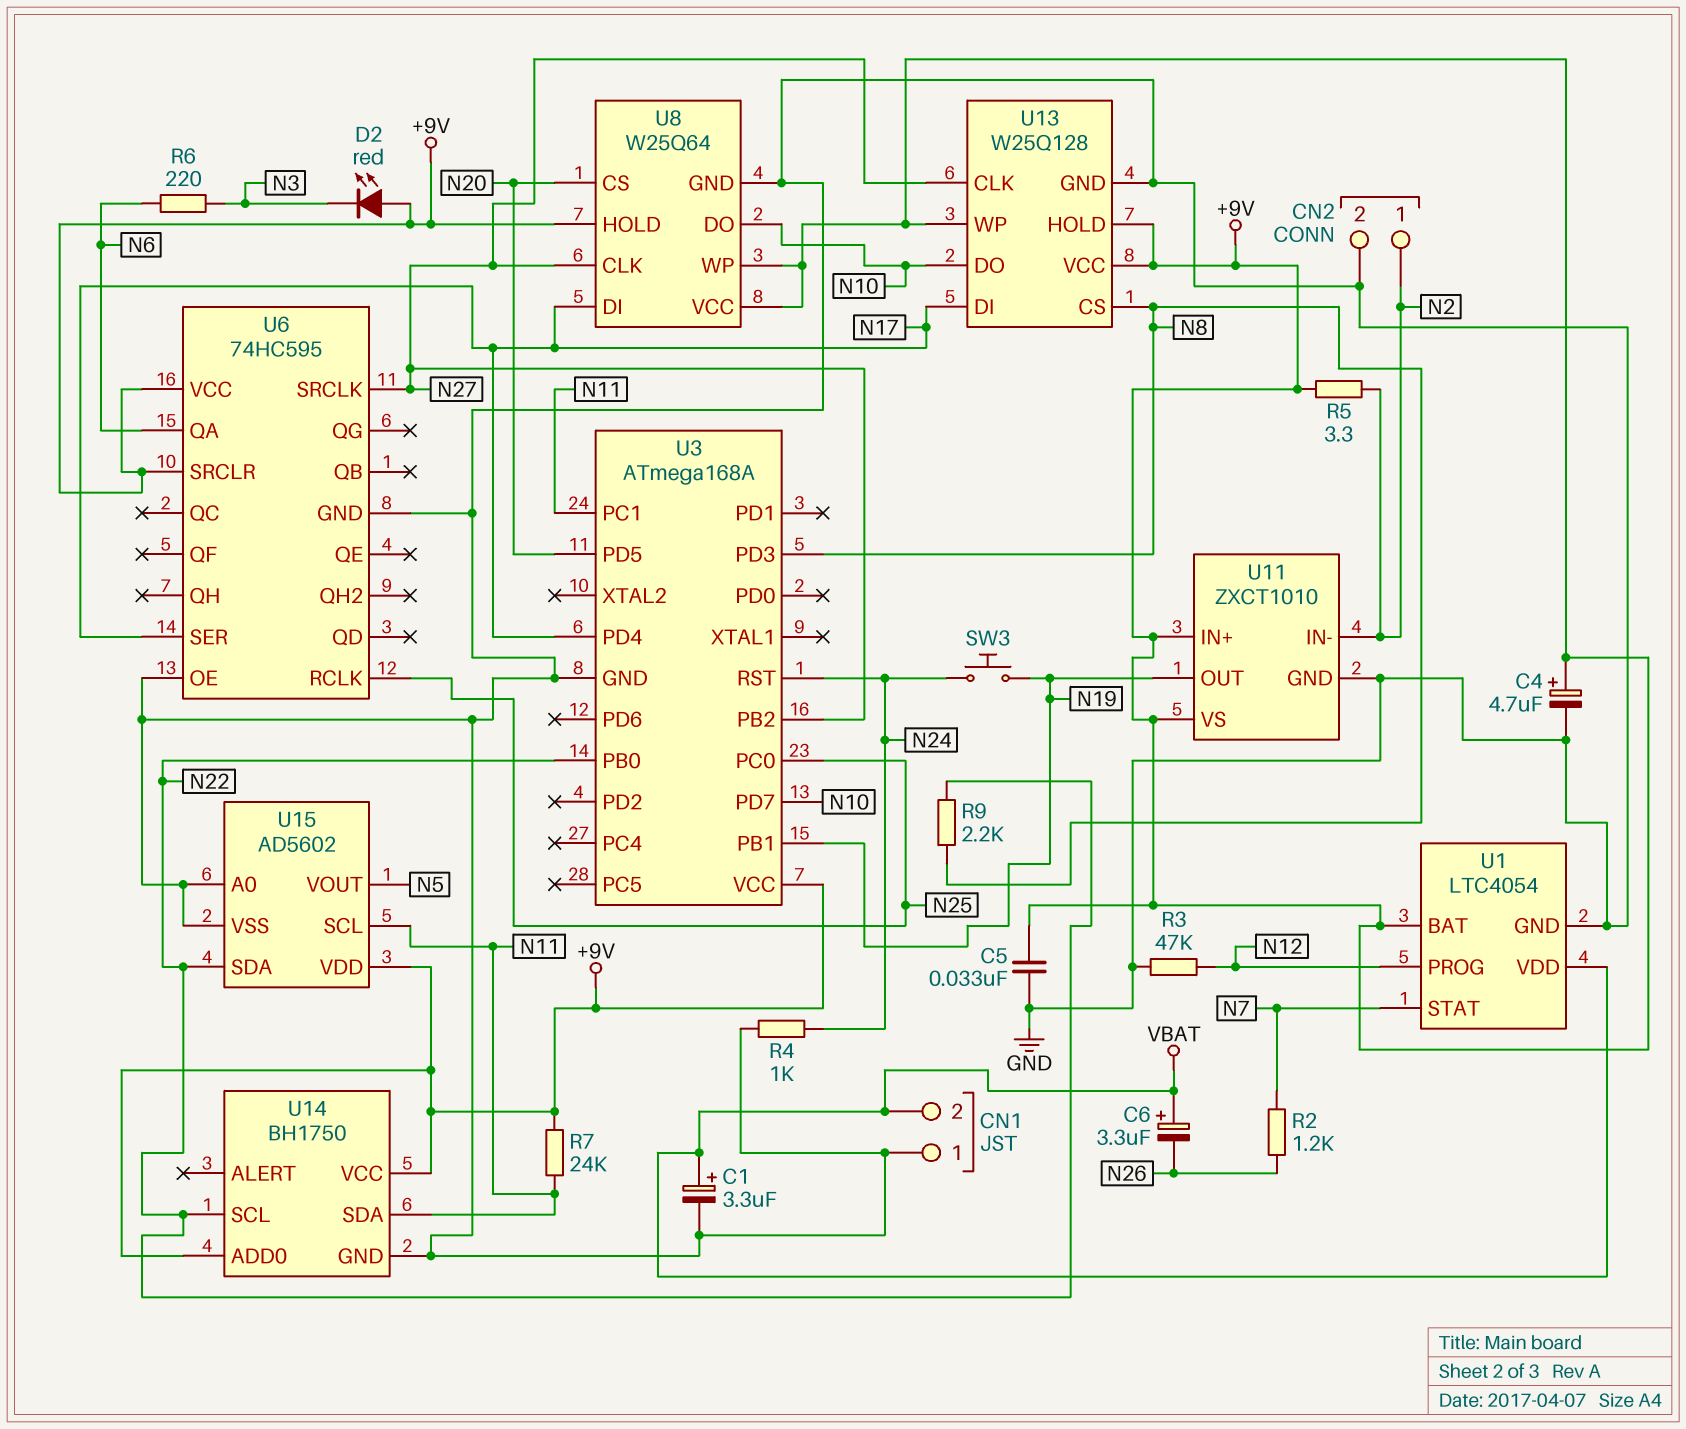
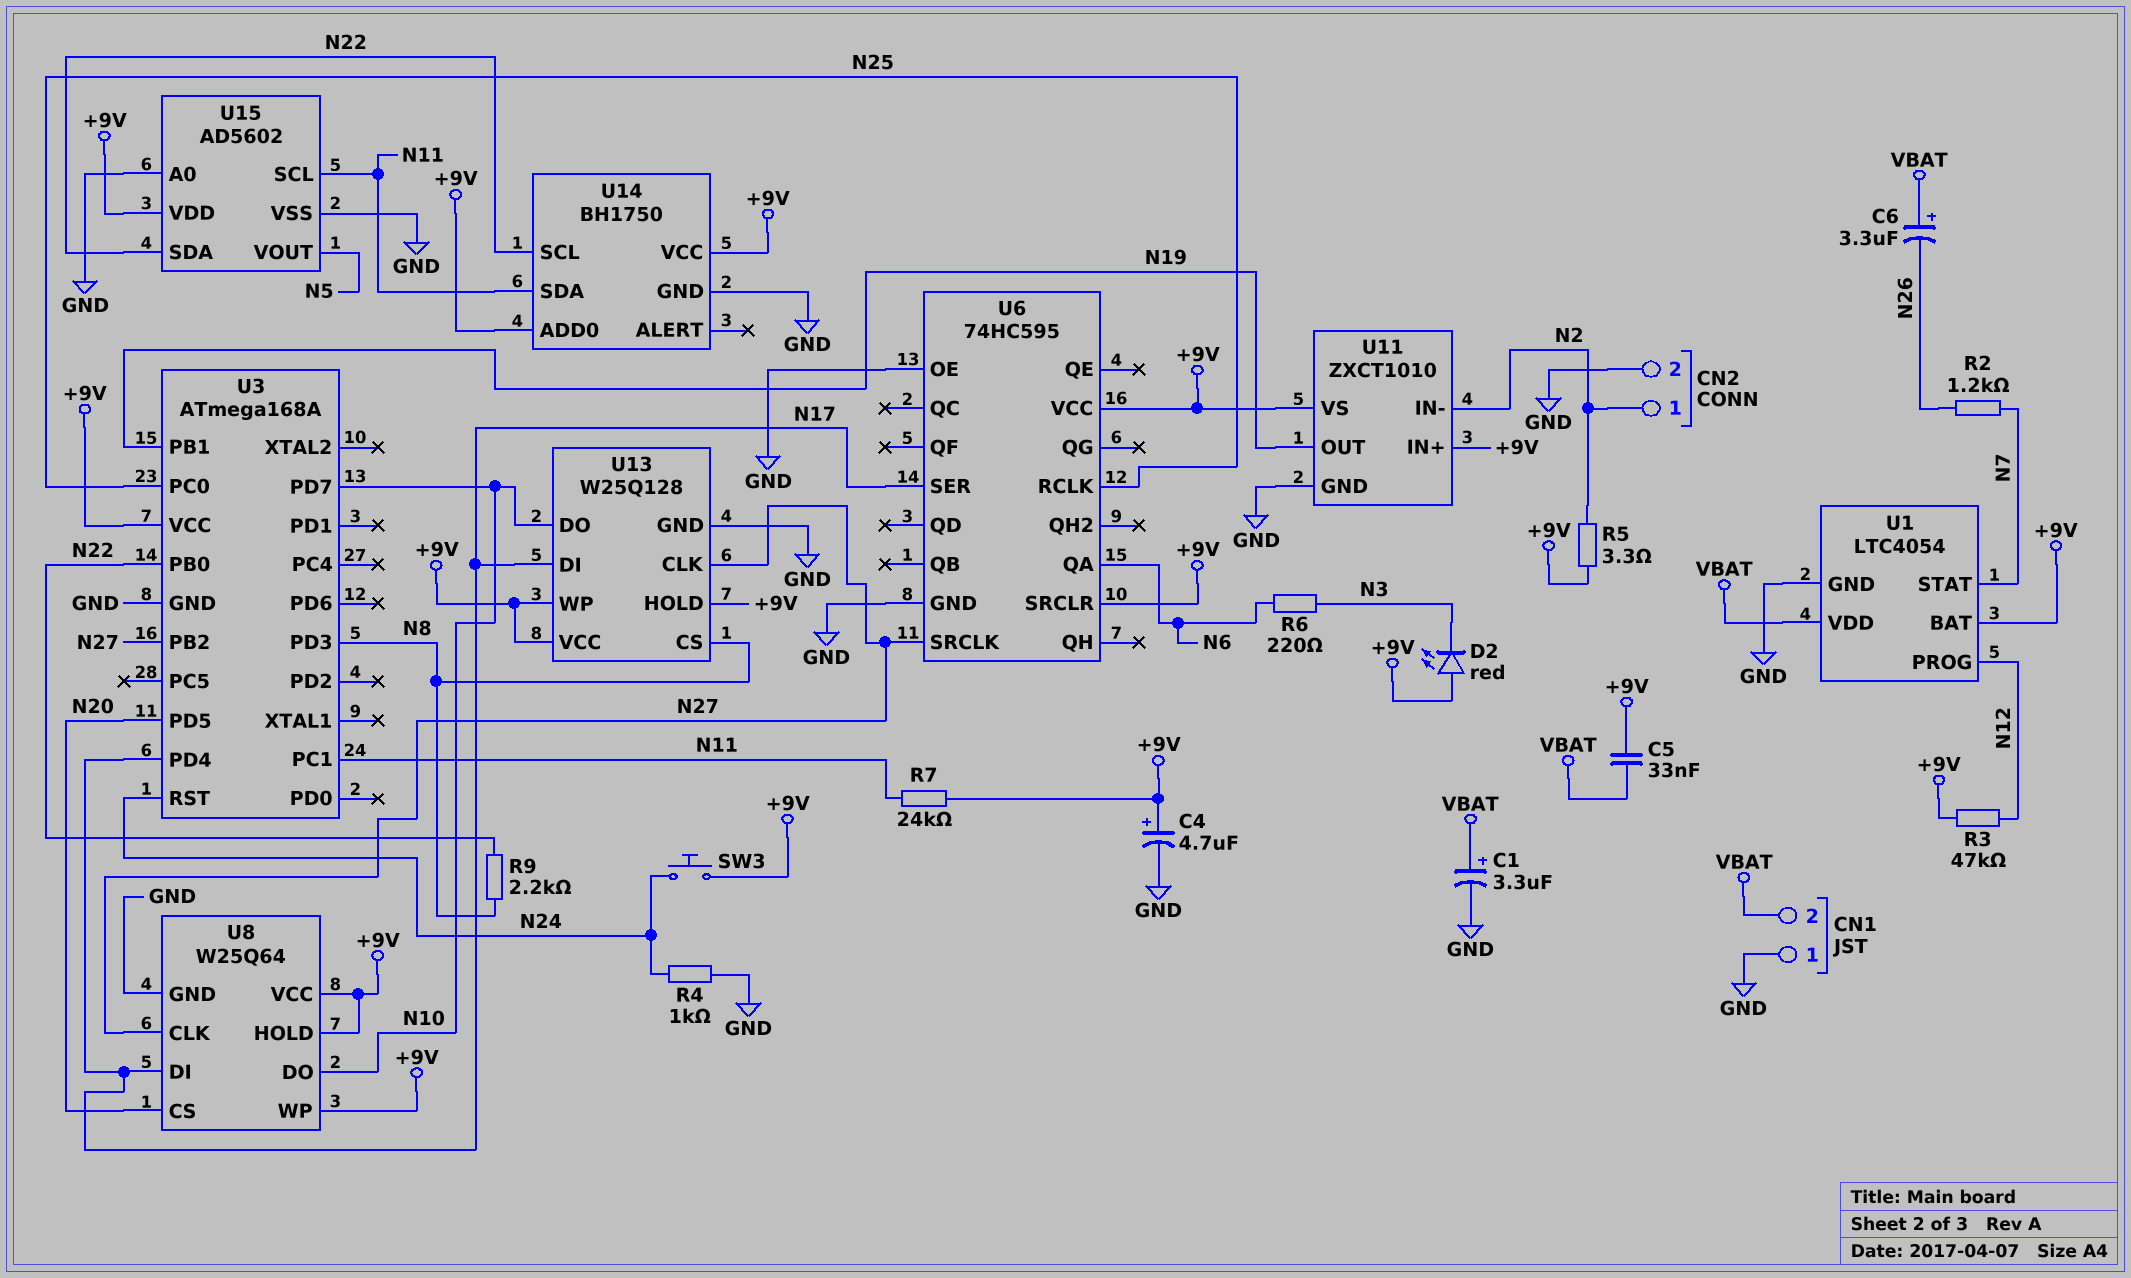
C5: 33nF (+9V, GND) -> 33nF (+9V, VBAT)
R3: 47k (GND, N12) -> 47k (+9V, N12)
SW3: button (N19, N24) -> button (+9V, N24)

